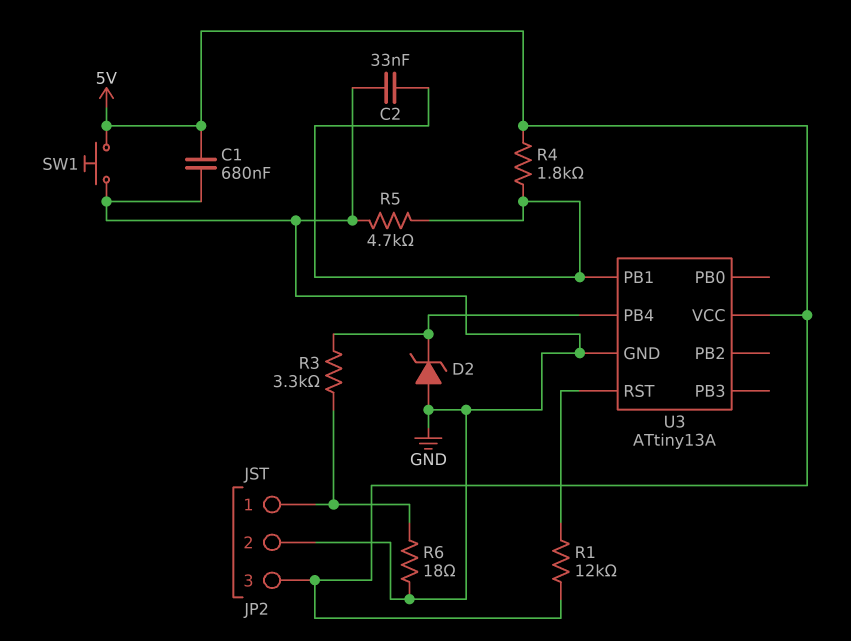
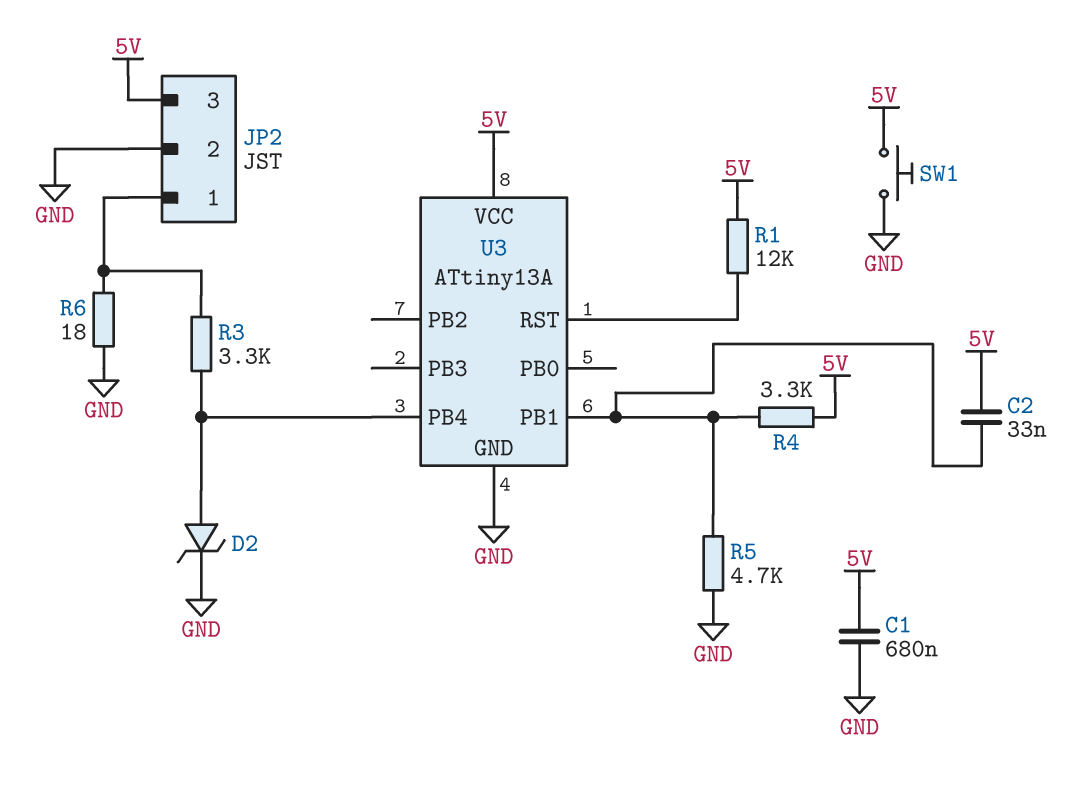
C2: 33nF (GND, U3/PB1) -> 33nF (5V, U3/PB1)
D2: zener (A GND, K U3/PB4) -> zener (A U3/PB4, K GND)
R4: 1.8k (5V, U3/PB1) -> 3.3k (5V, U3/PB1)

